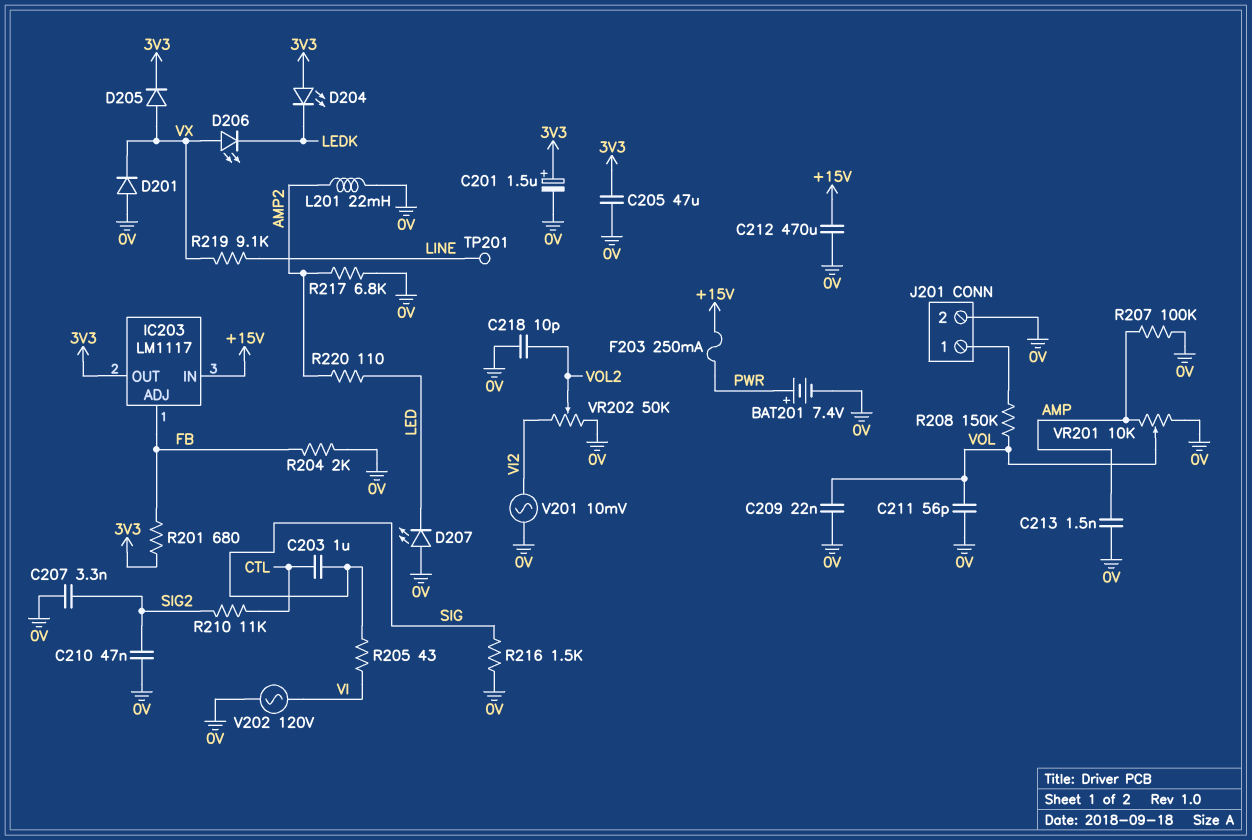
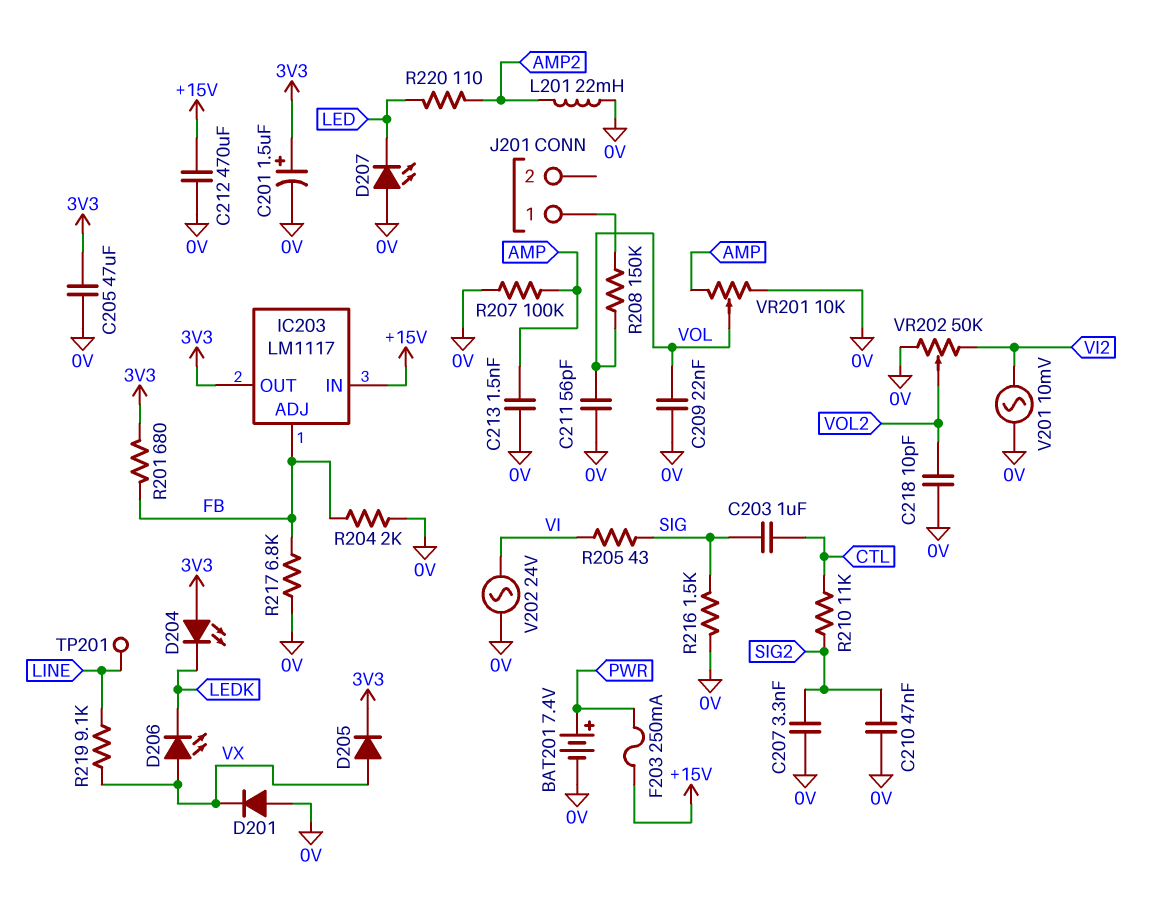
J201 pin 2: 0V -> none
R217: 6.8k (0V, AMP2) -> 6.8k (0V, FB)
V202: AC 120V (0V, VI) -> AC 24V (0V, VI)

